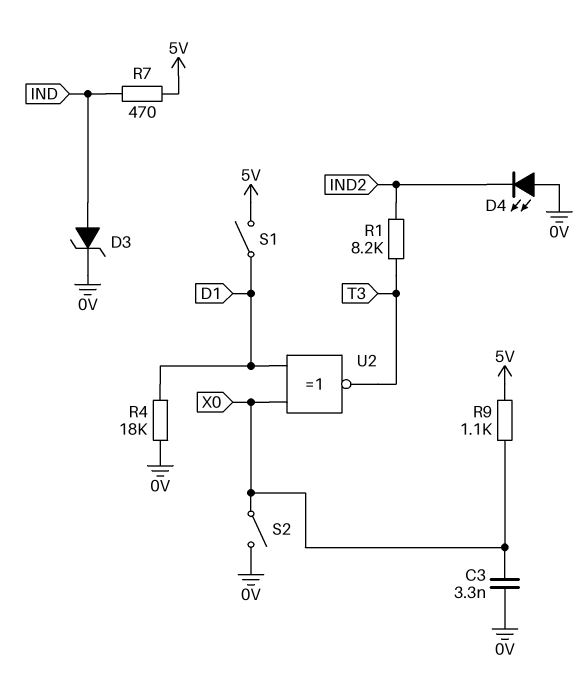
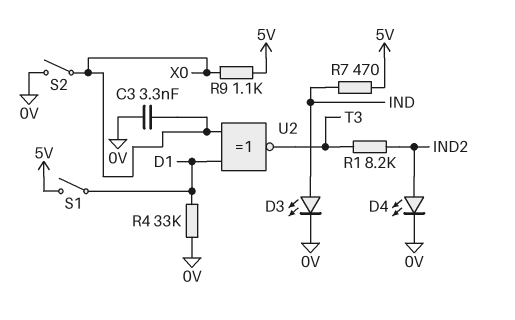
D3: zener (A IND, K 0V) -> LED (A IND, K 0V)
D4: LED (A 0V, K IND2) -> LED (A IND2, K 0V)
R4: 18k (0V, D1) -> 33k (0V, D1)

